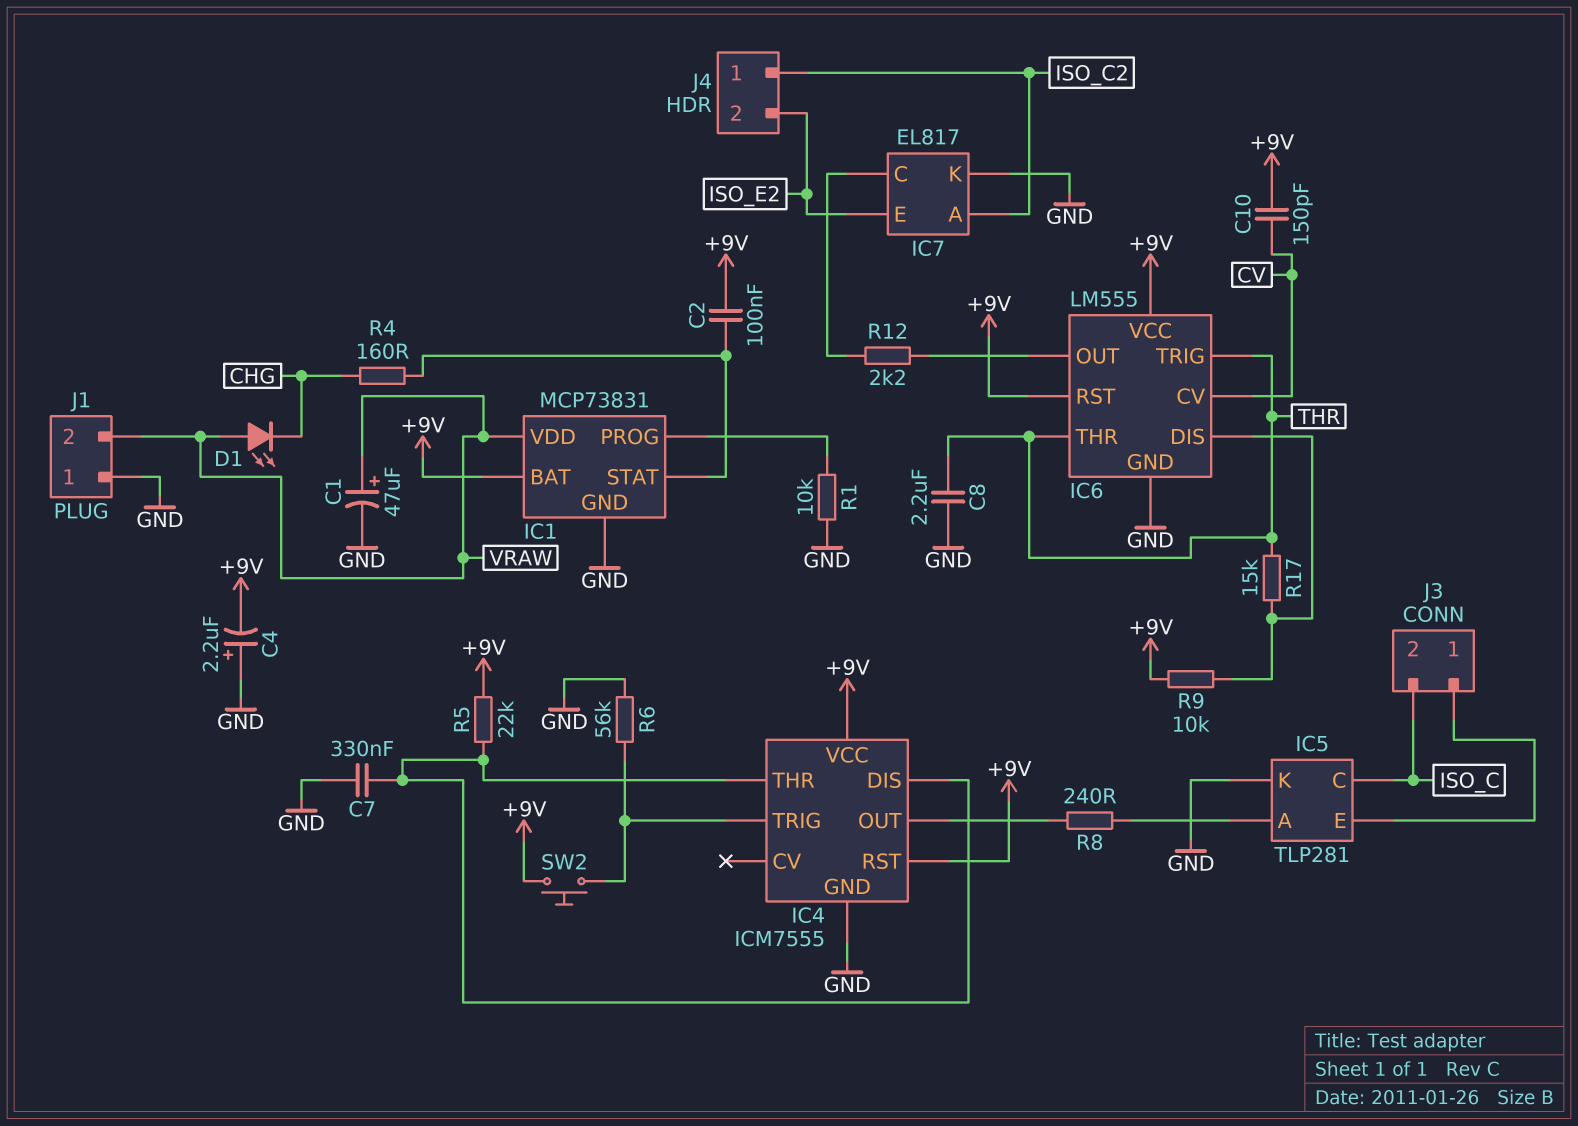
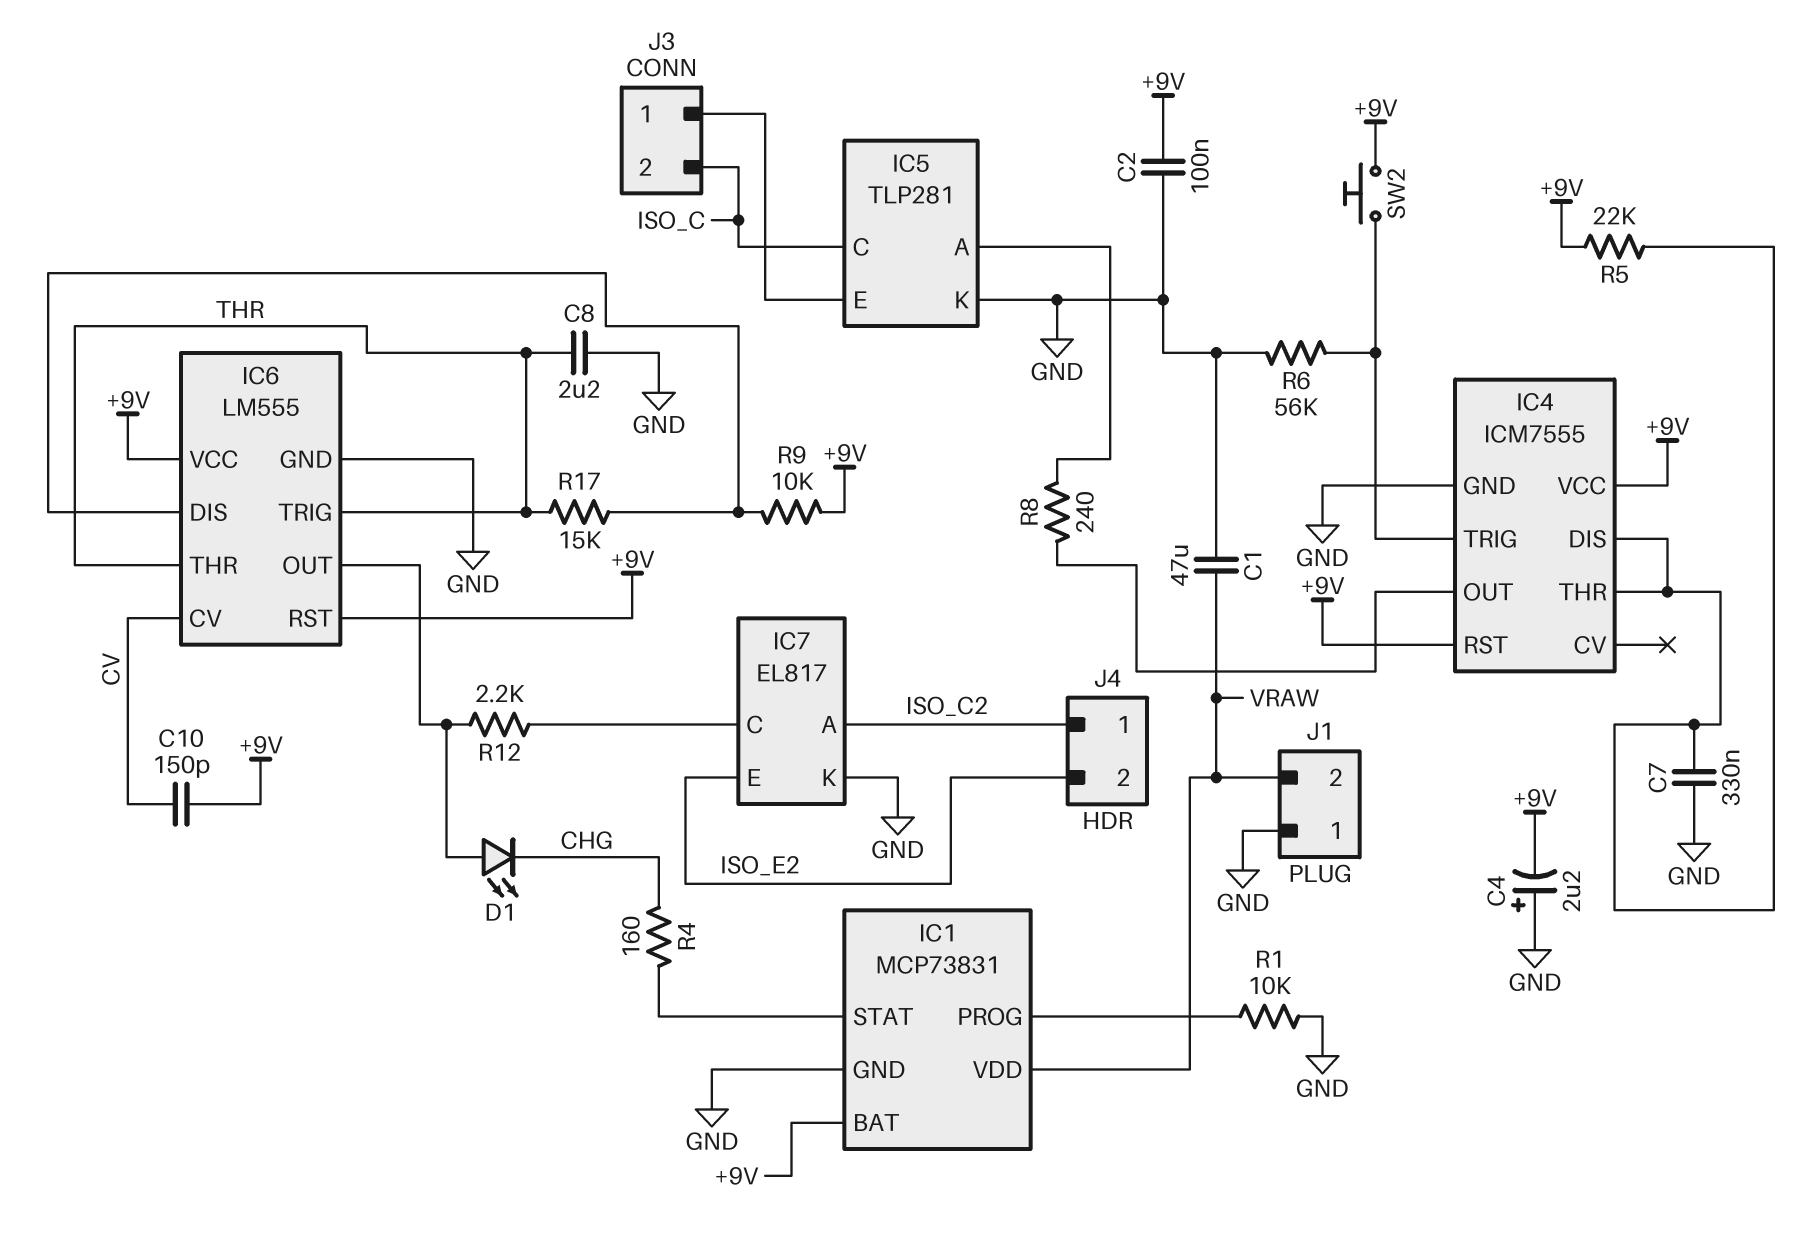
C1: 47uF (plus VRAW, minus GND) -> 47uF (GND, VRAW)
C2: 100nF (+9V, IC1/STAT) -> 100nF (+9V, GND)
D1: LED (A VRAW, K CHG) -> LED (A IC6/OUT, K CHG)

